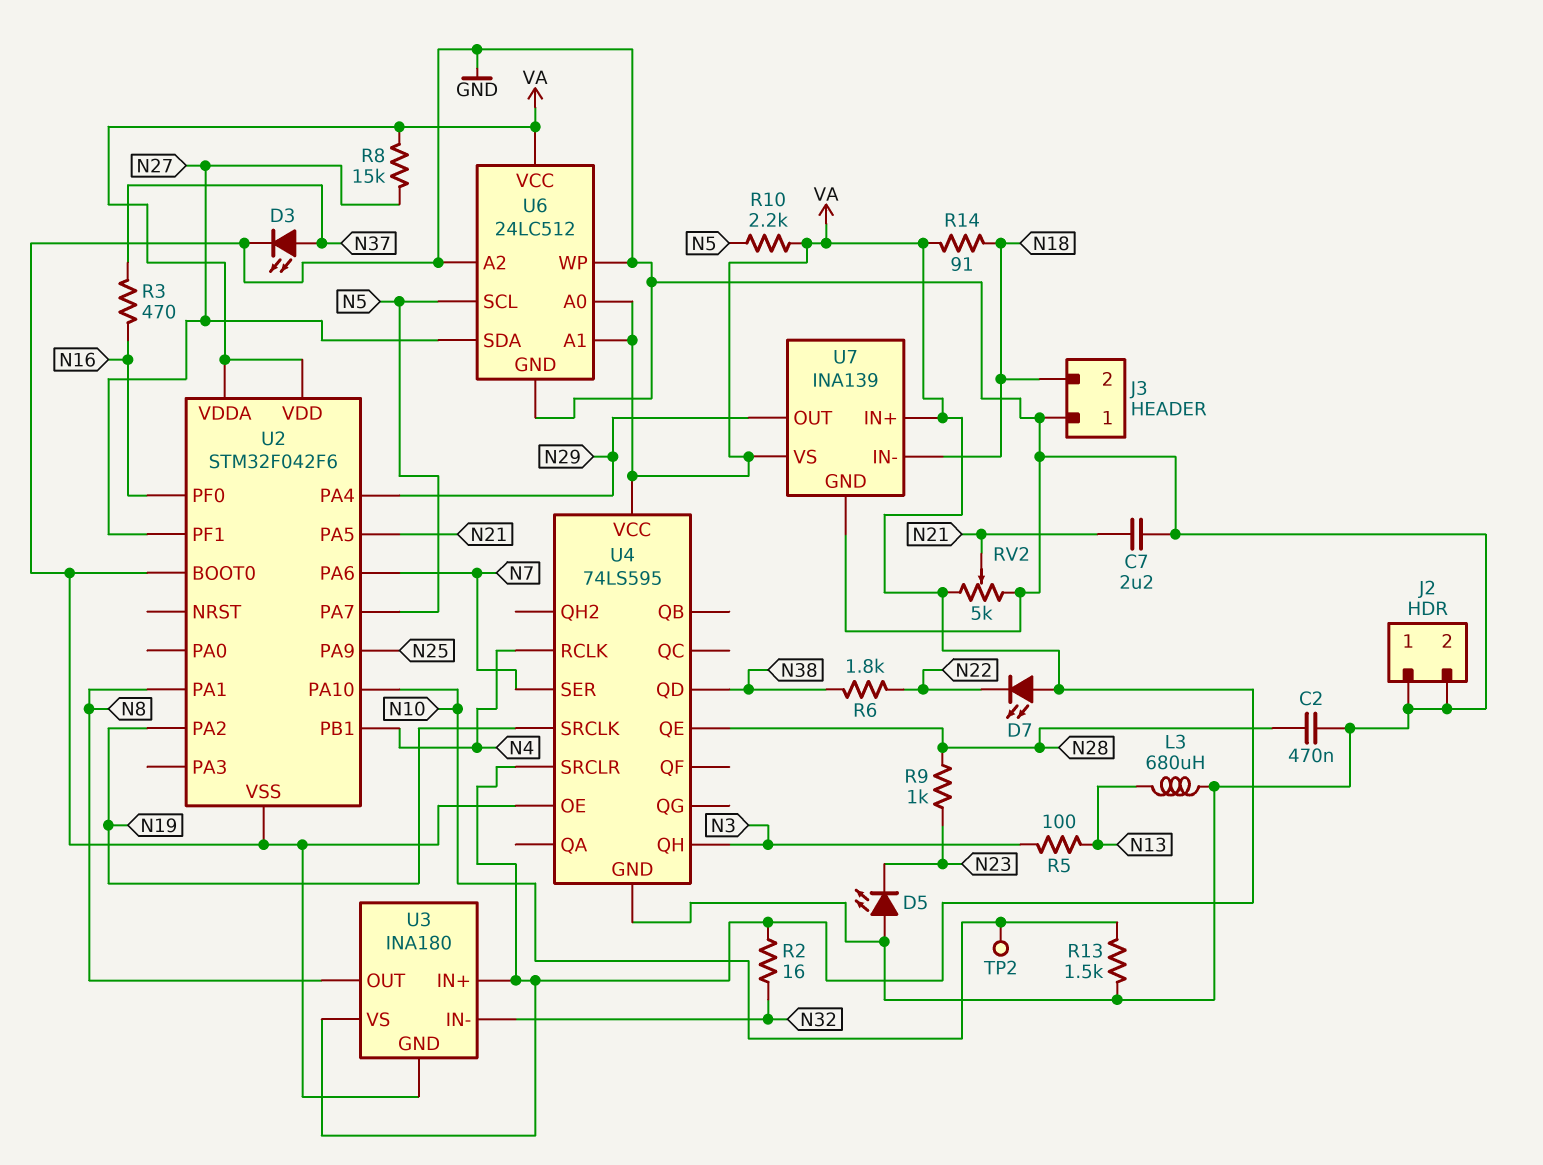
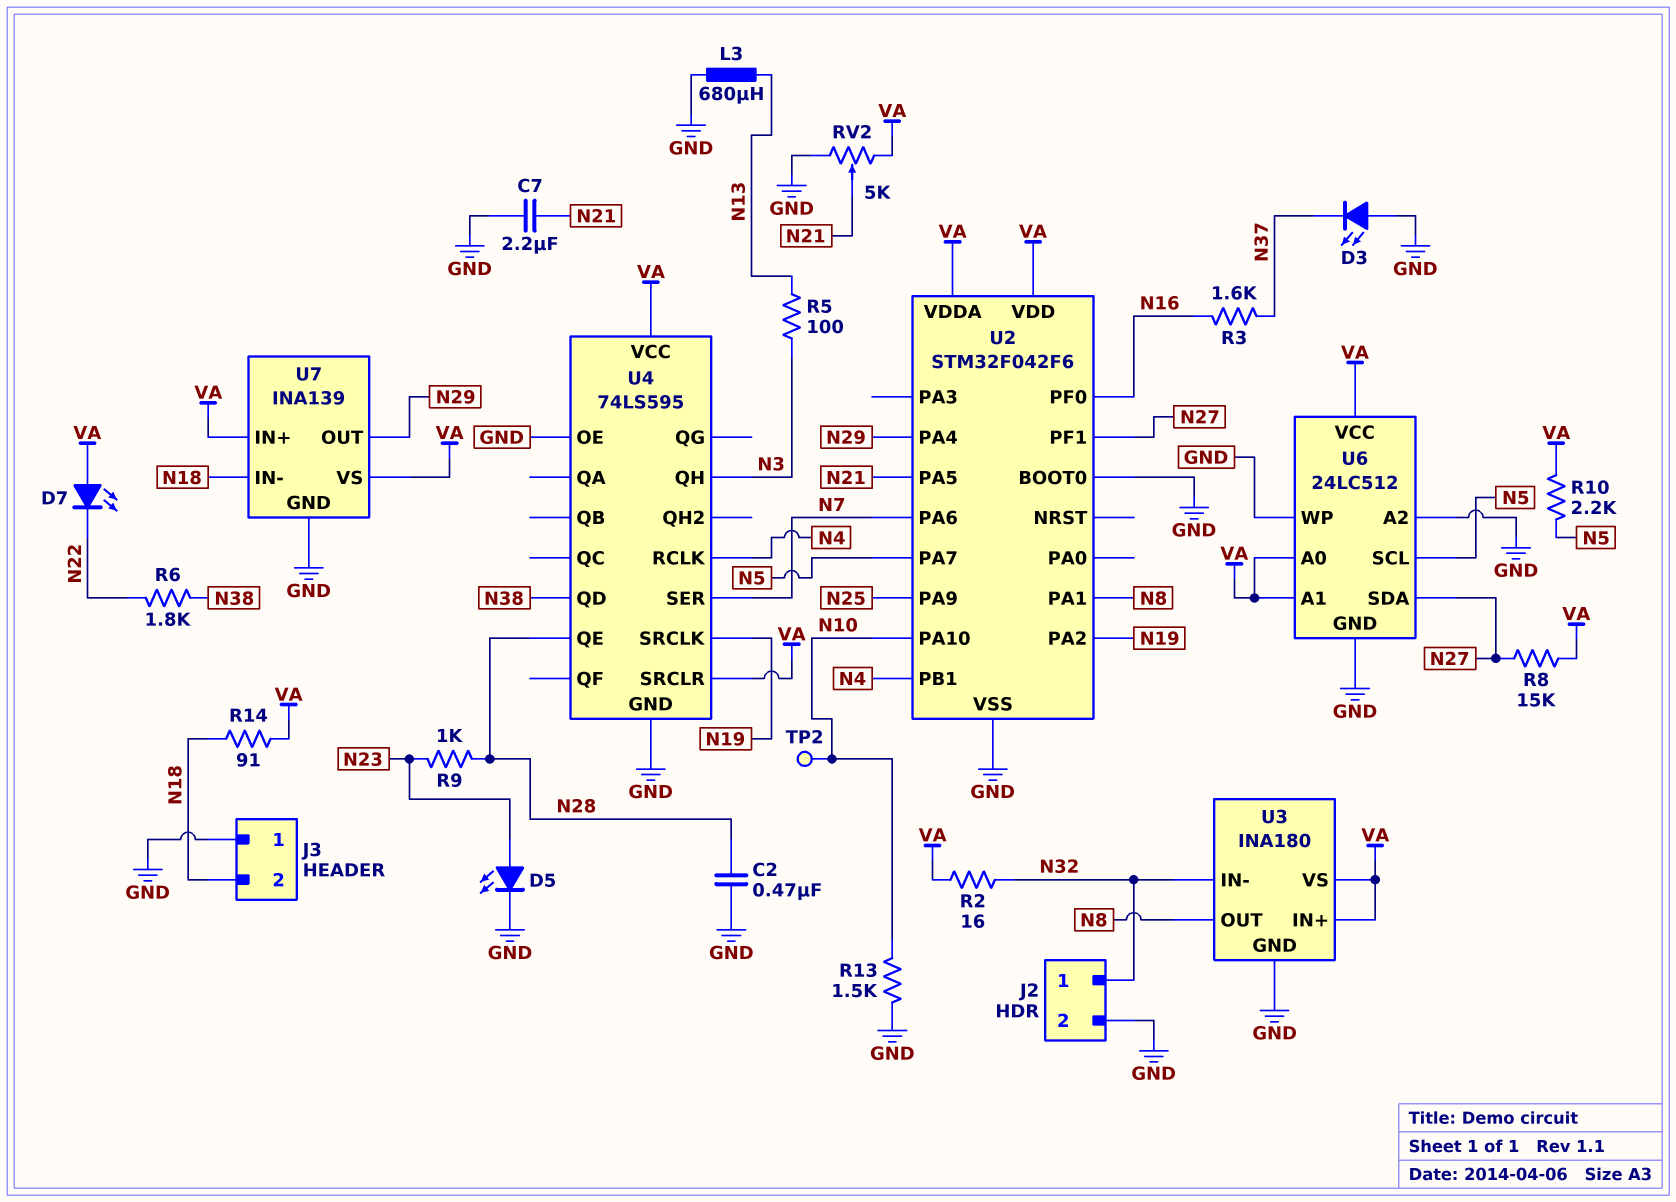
D3: LED (A N37, K GND) -> LED (A GND, K N37)
D5: LED (A GND, K N23) -> LED (A N23, K GND)
J2 pin 1: GND -> N32
R3: 470 (N16, N37) -> 1.6k (N16, N37)

